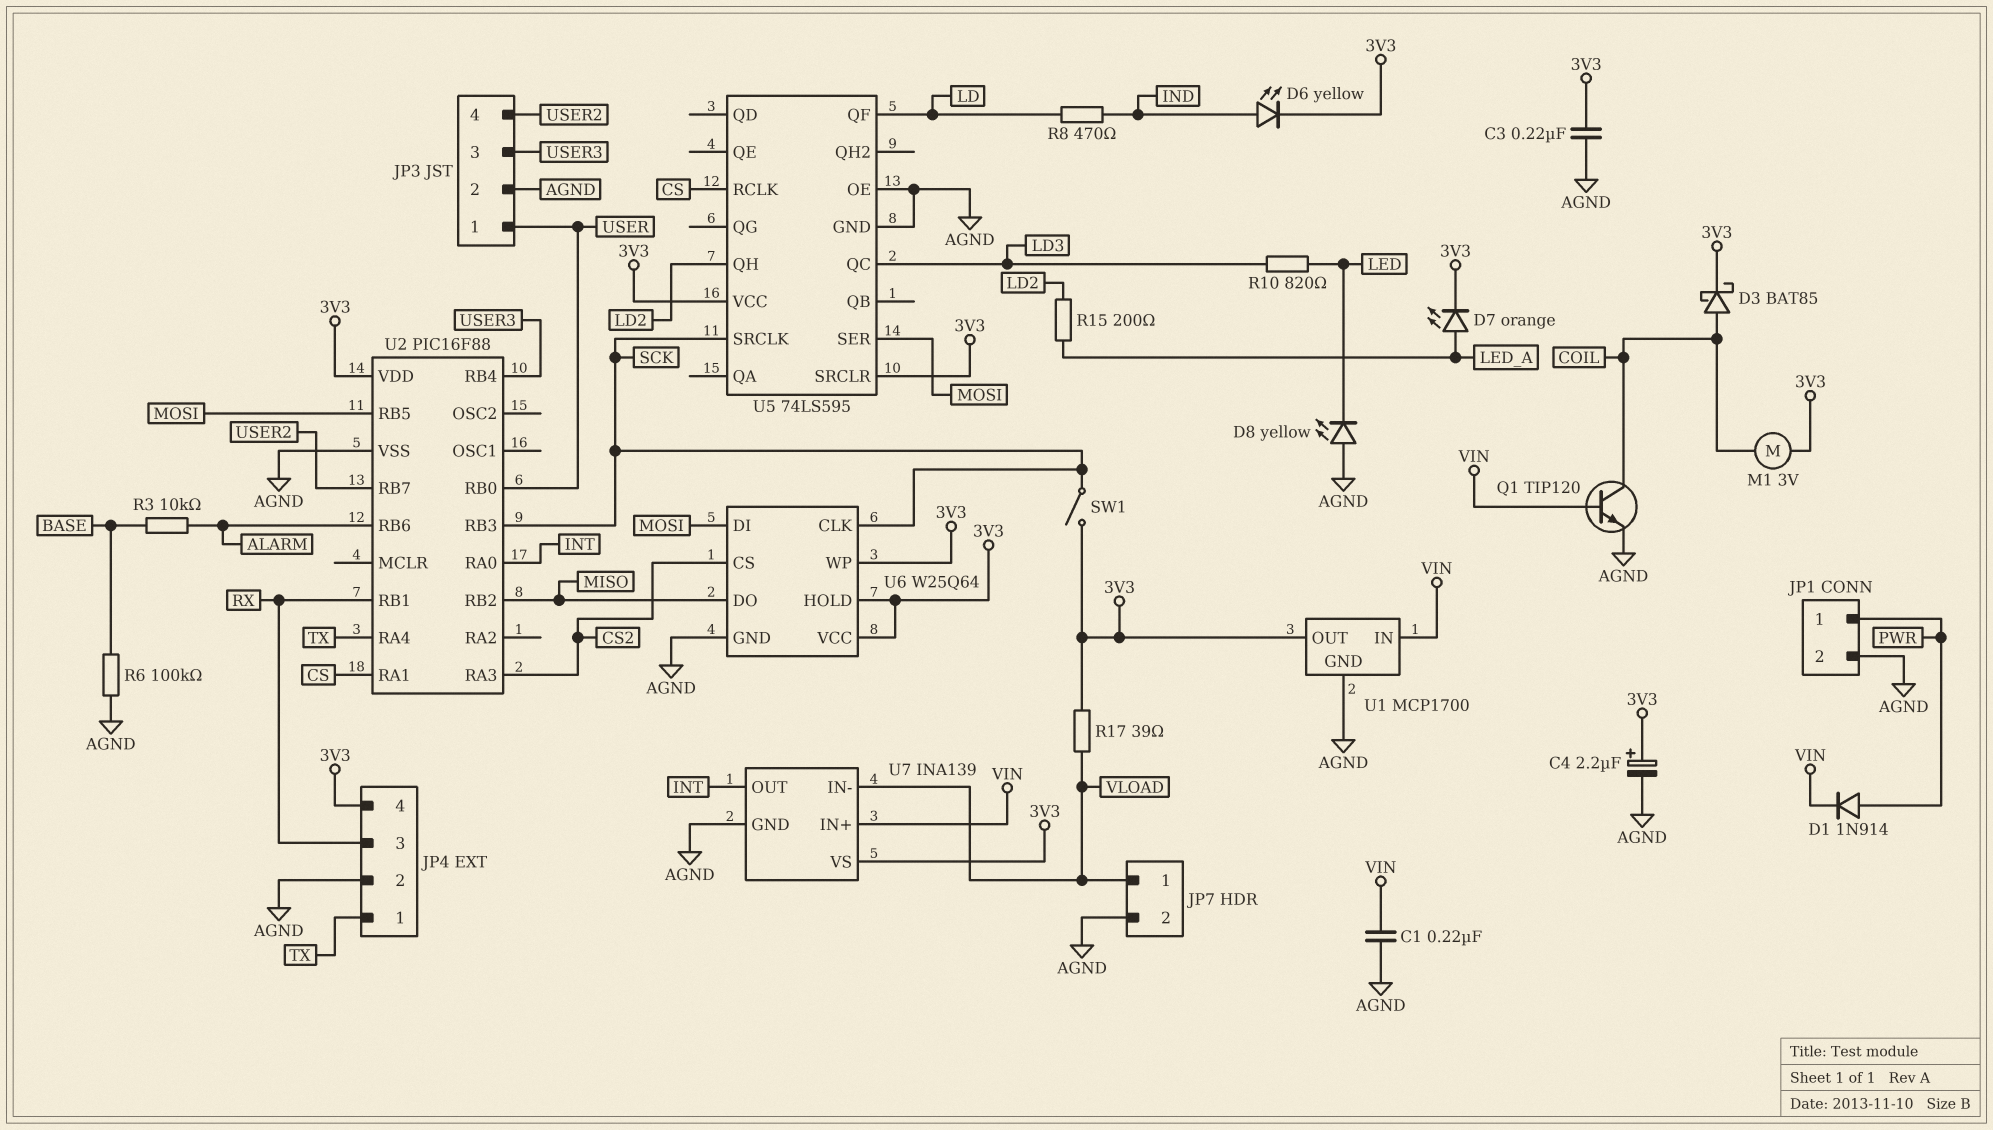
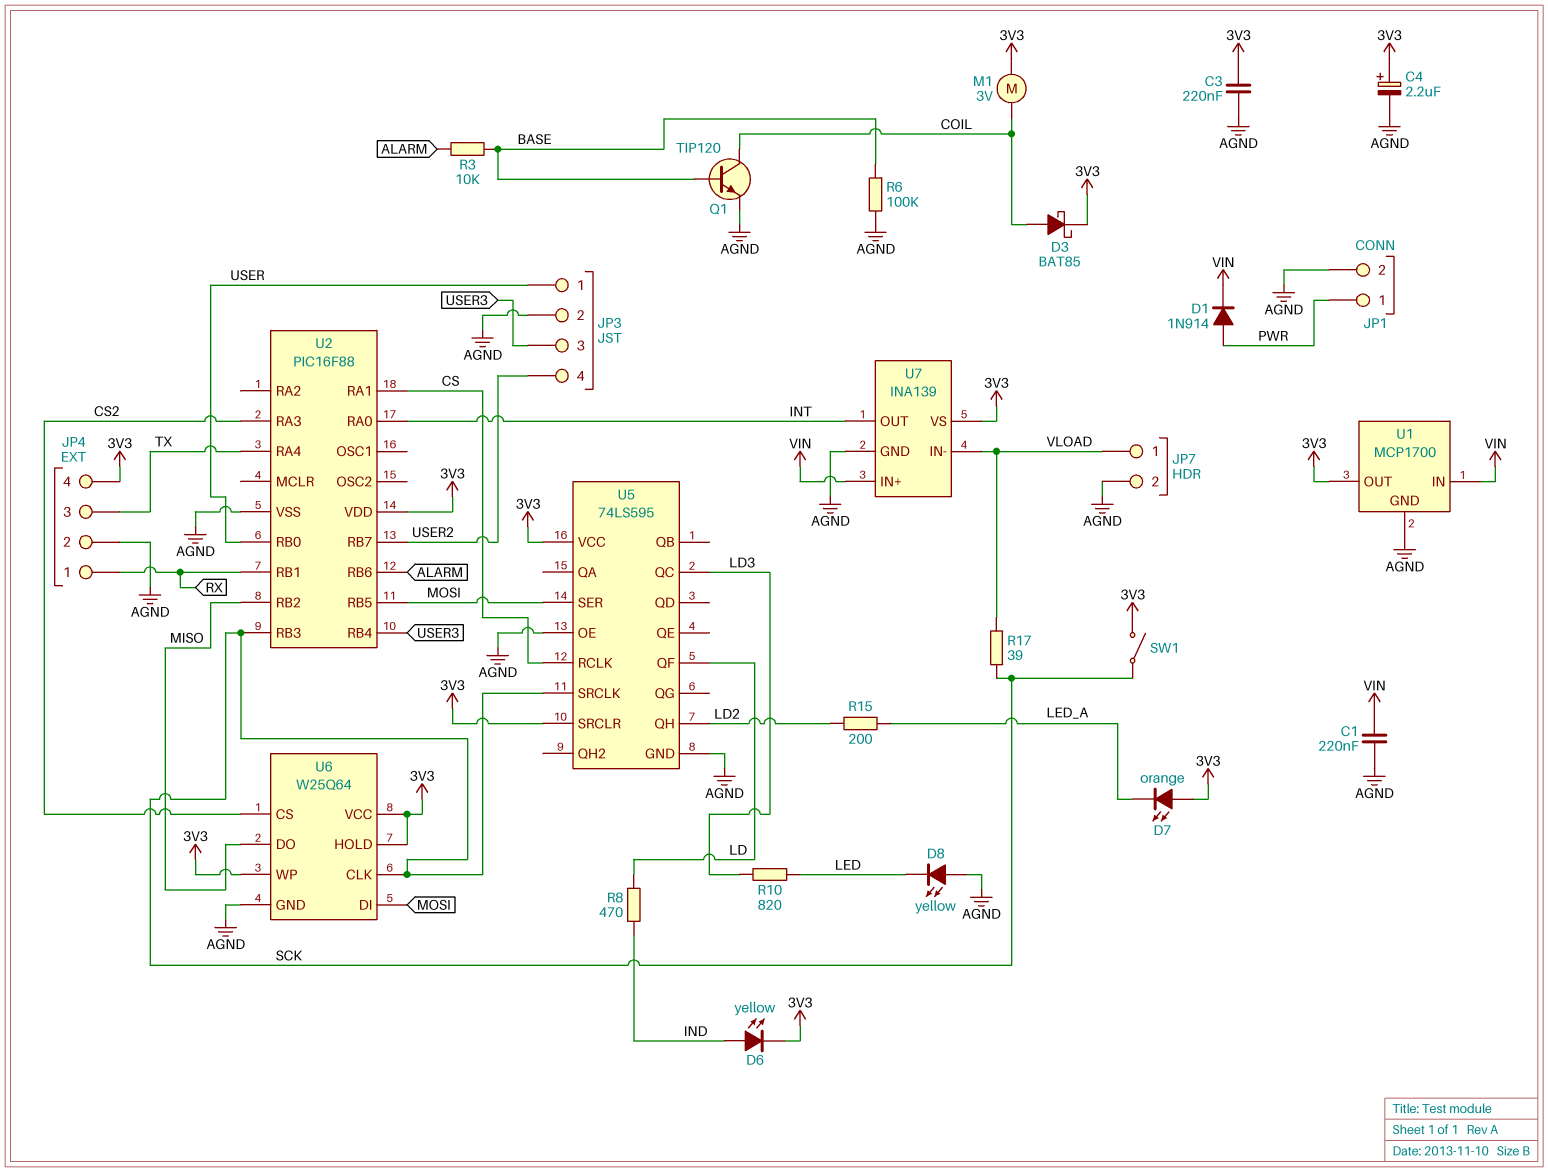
D7: LED orange (A LED_A, K 3V3) -> LED orange (A 3V3, K LED_A)
JP4 pin 1: TX -> RX
JP4 pin 3: RX -> TX
Q1: NPN TIP120 (B VIN, C COIL, E AGND) -> NPN TIP120 (B BASE, C COIL, E AGND)
R17: 39 (3V3, VLOAD) -> 39 (SCK, VLOAD)

